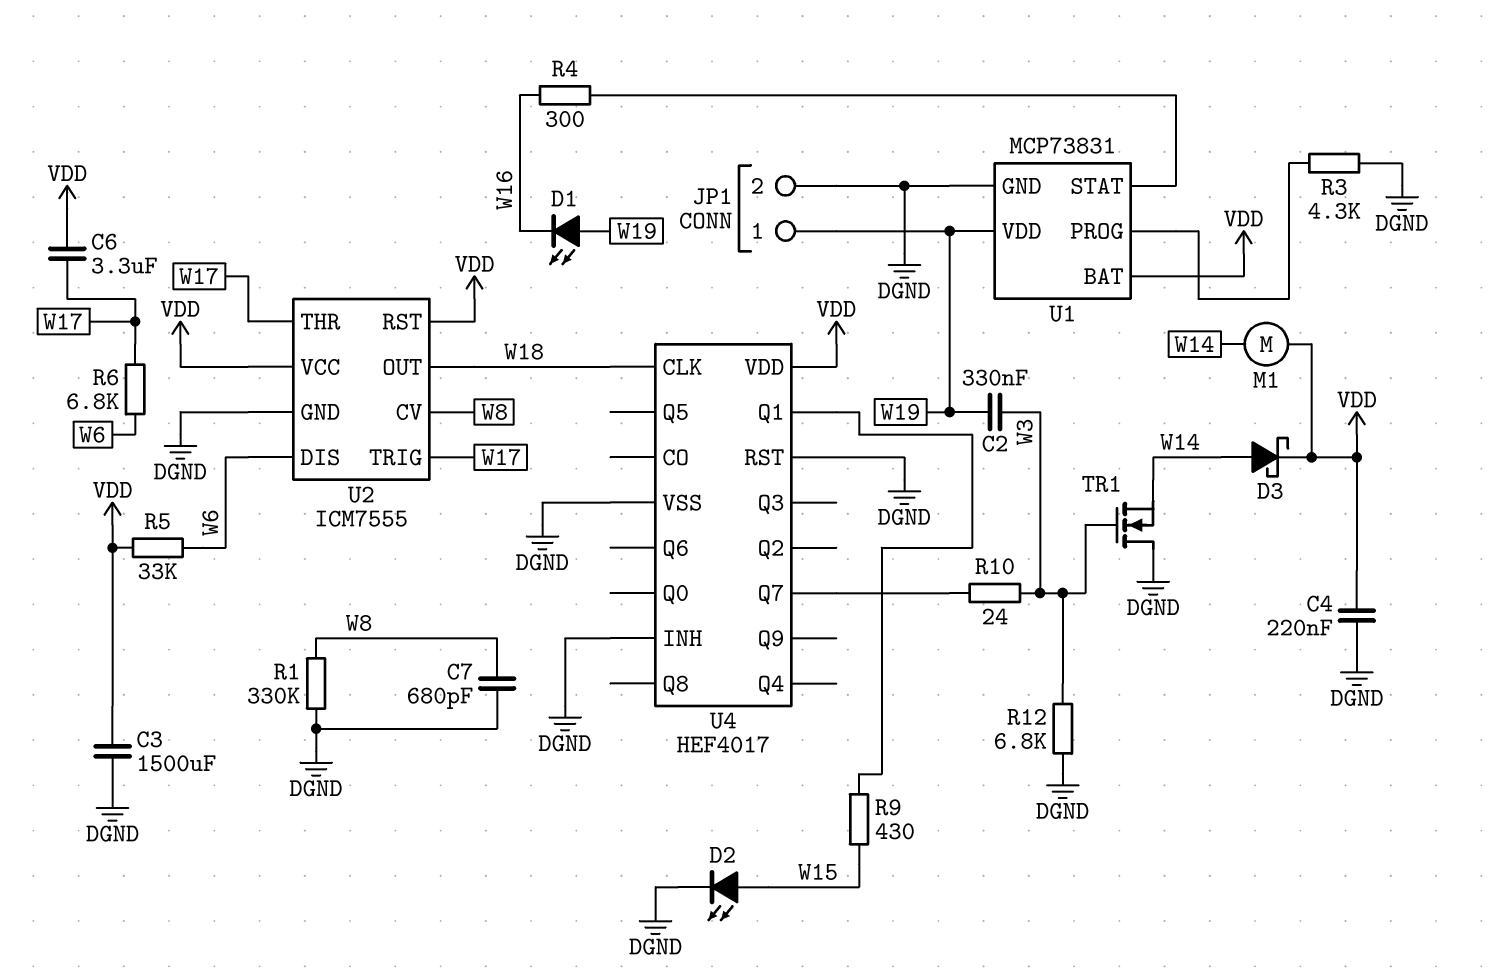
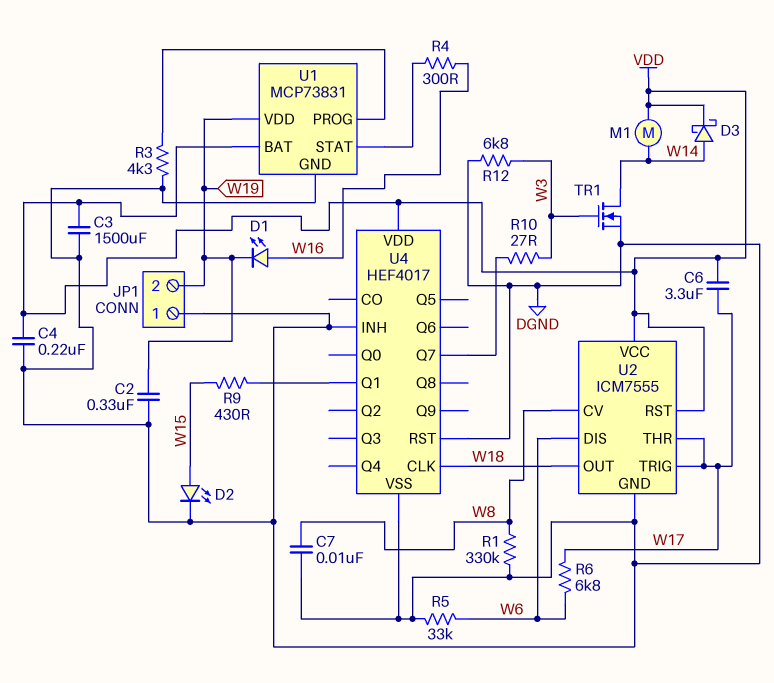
C2: 330nF (W3, W19) -> 330nF (DGND, W19)
C7: 680pF (DGND, W8) -> 10nF (DGND, W8)
D1: LED (A W19, K W16) -> LED (A W16, K W19)
JP1 pin 1: W19 -> DGND
JP1 pin 2: DGND -> W19
R5: 33k (VDD, W6) -> 33k (DGND, W6)
R10: 24 (U4/Q7, W3) -> 27 (U4/Q7, W3)
TR1: NMOS (G W3, D DGND, S W14) -> NMOS (G W3, D W14, S DGND)

